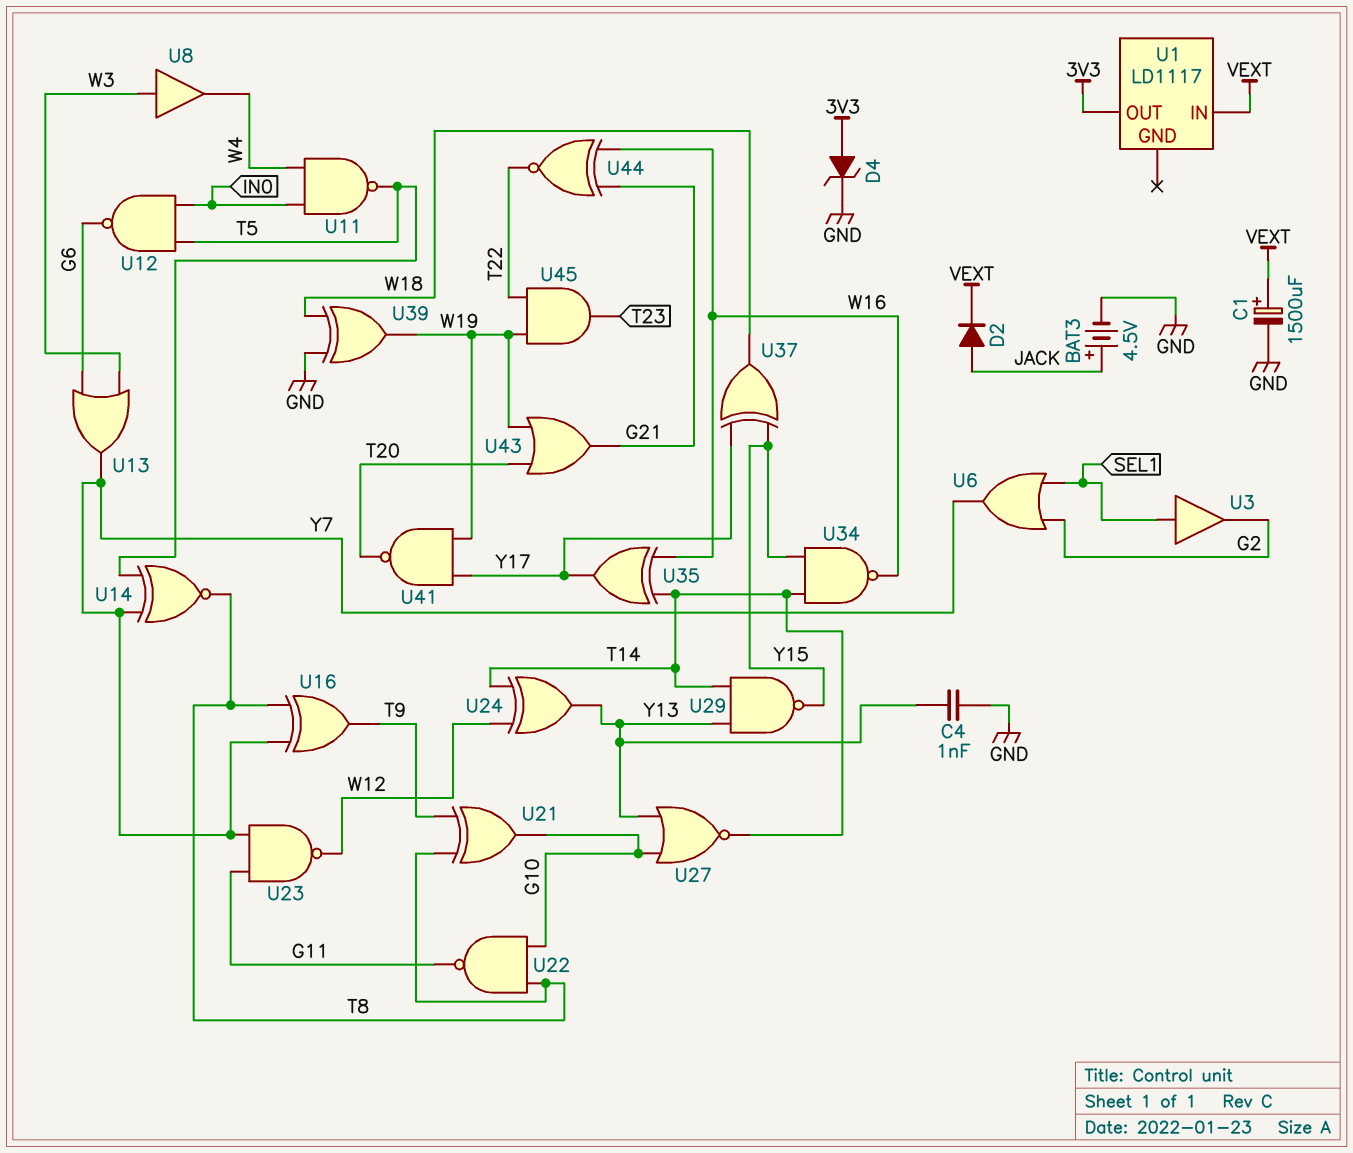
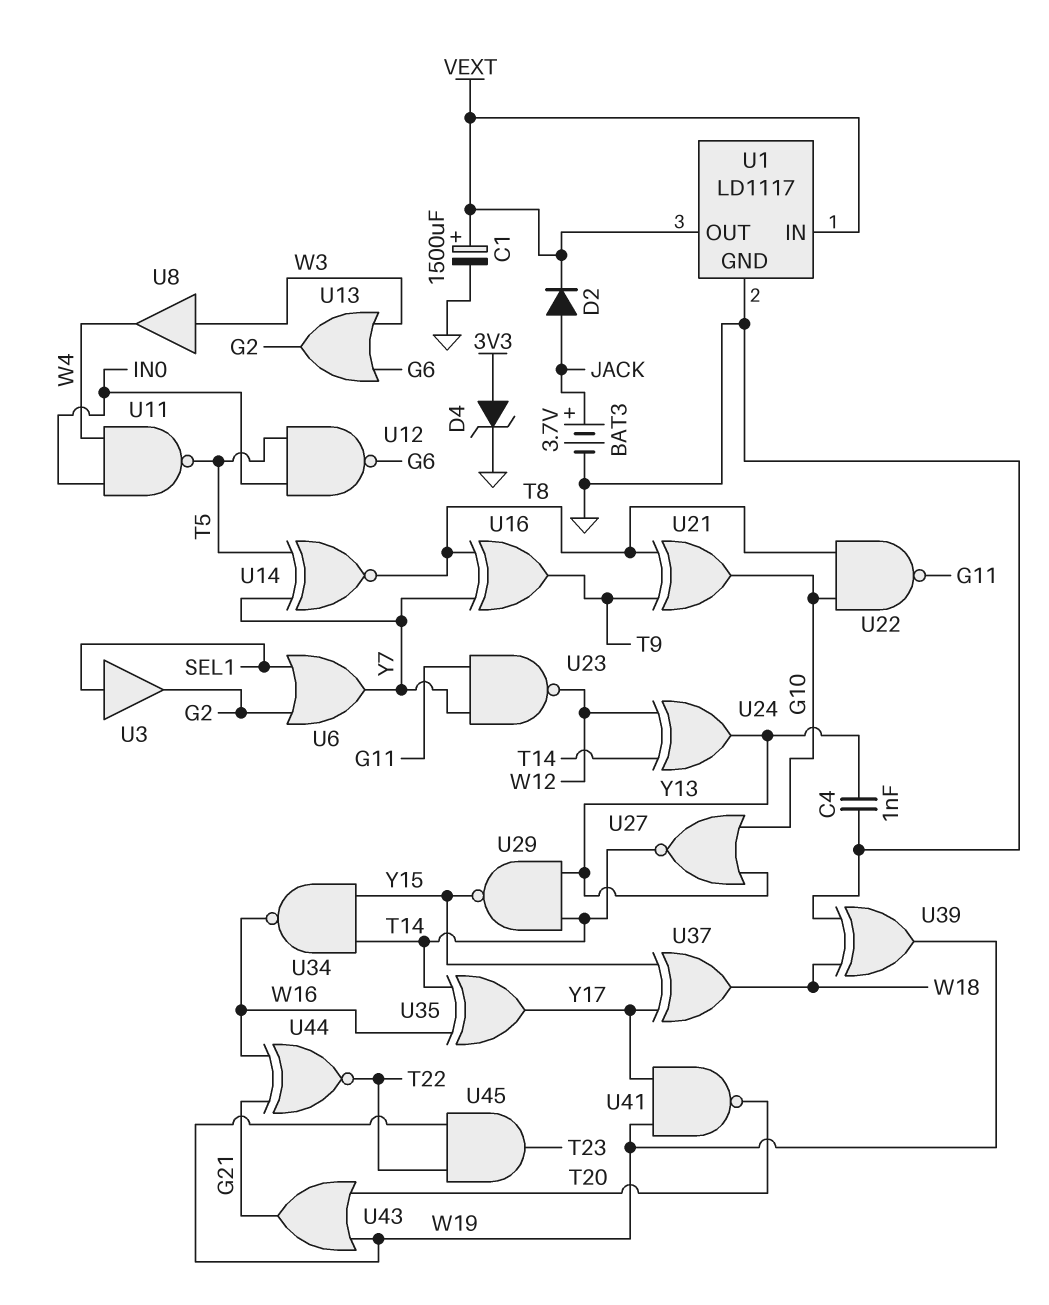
BAT3: 4.5V (plus JACK, minus GND) -> 3.7V (plus JACK, minus GND)
U1 pin GND: none -> GND
U1 pin OUT: 3V3 -> VEXT
U13: OR (in G6, in W3, out Y7) -> OR (in G6, in W3, out G2)

